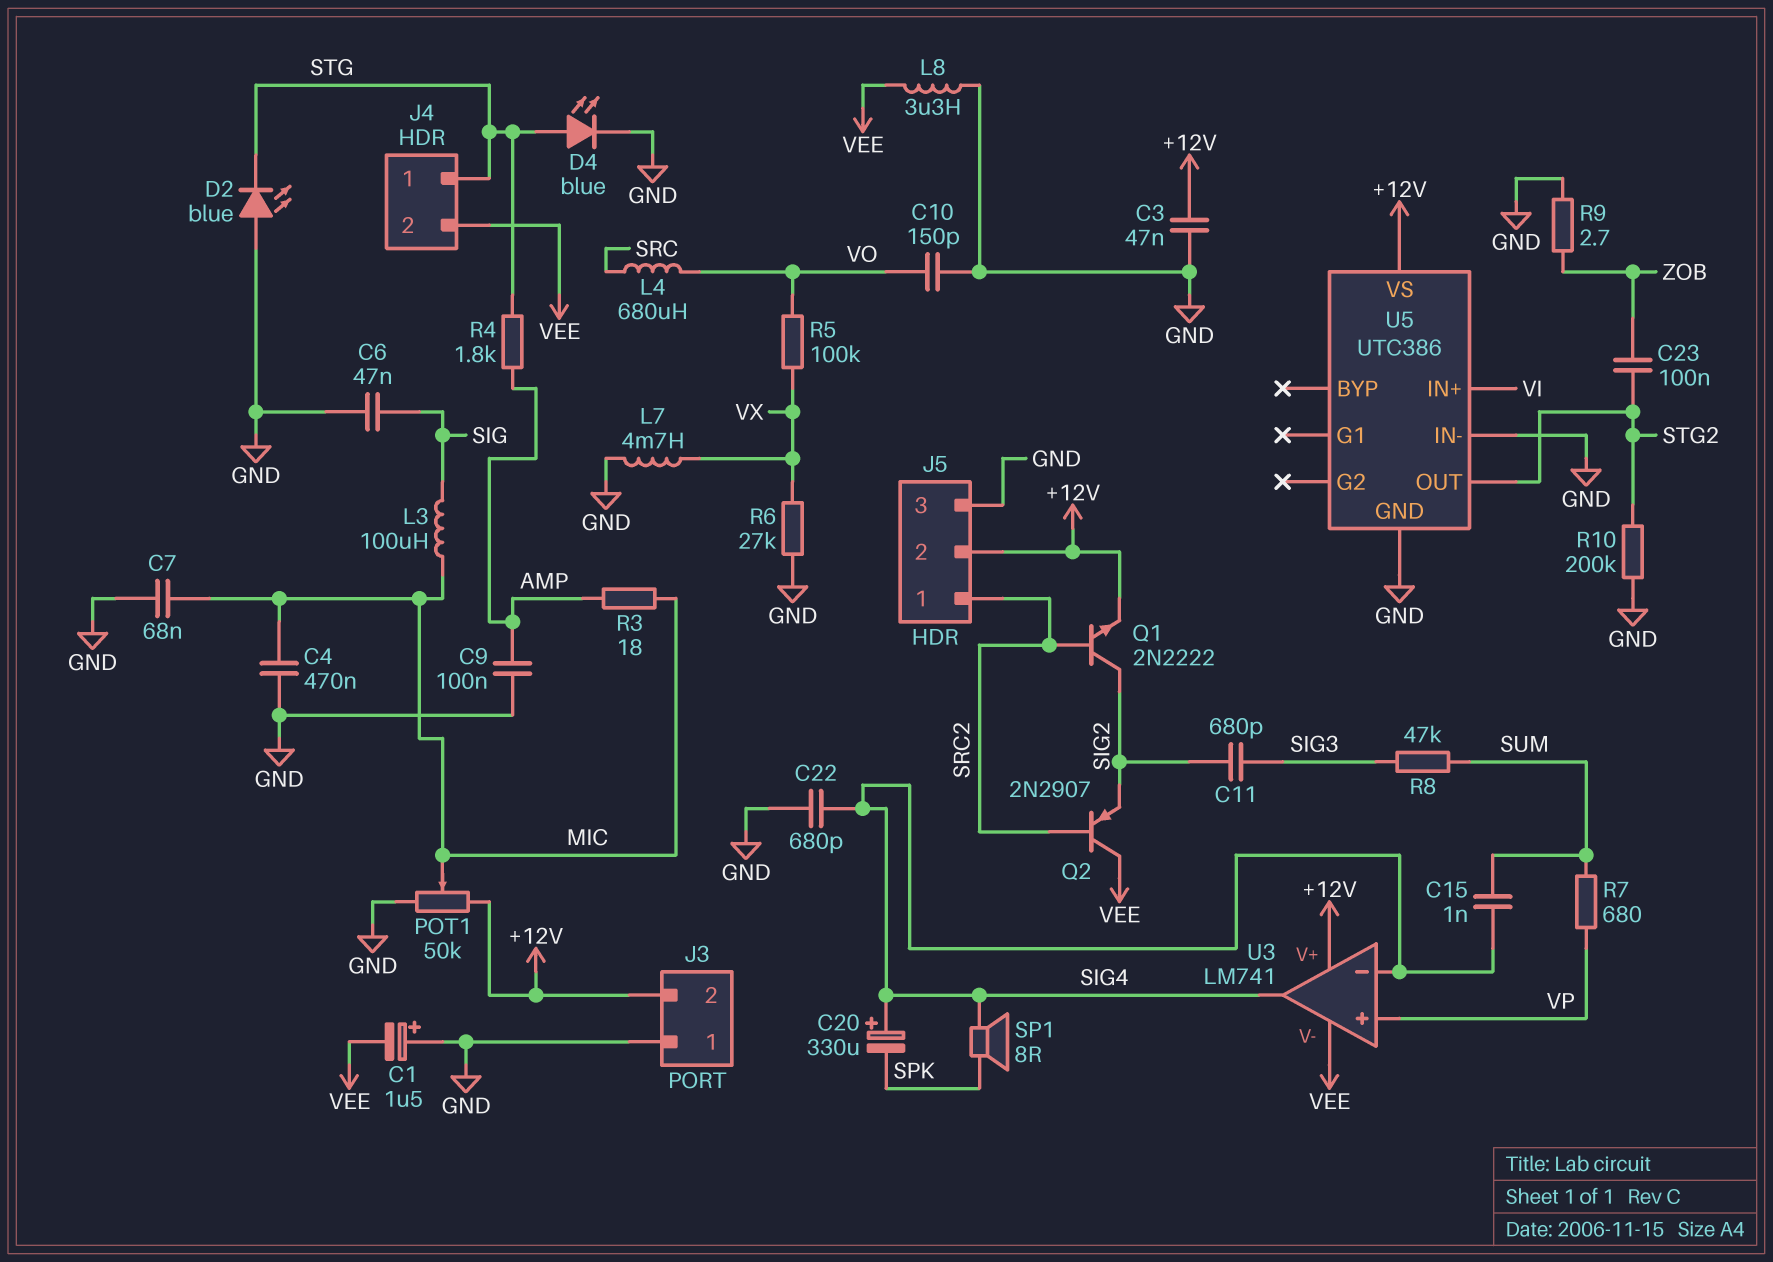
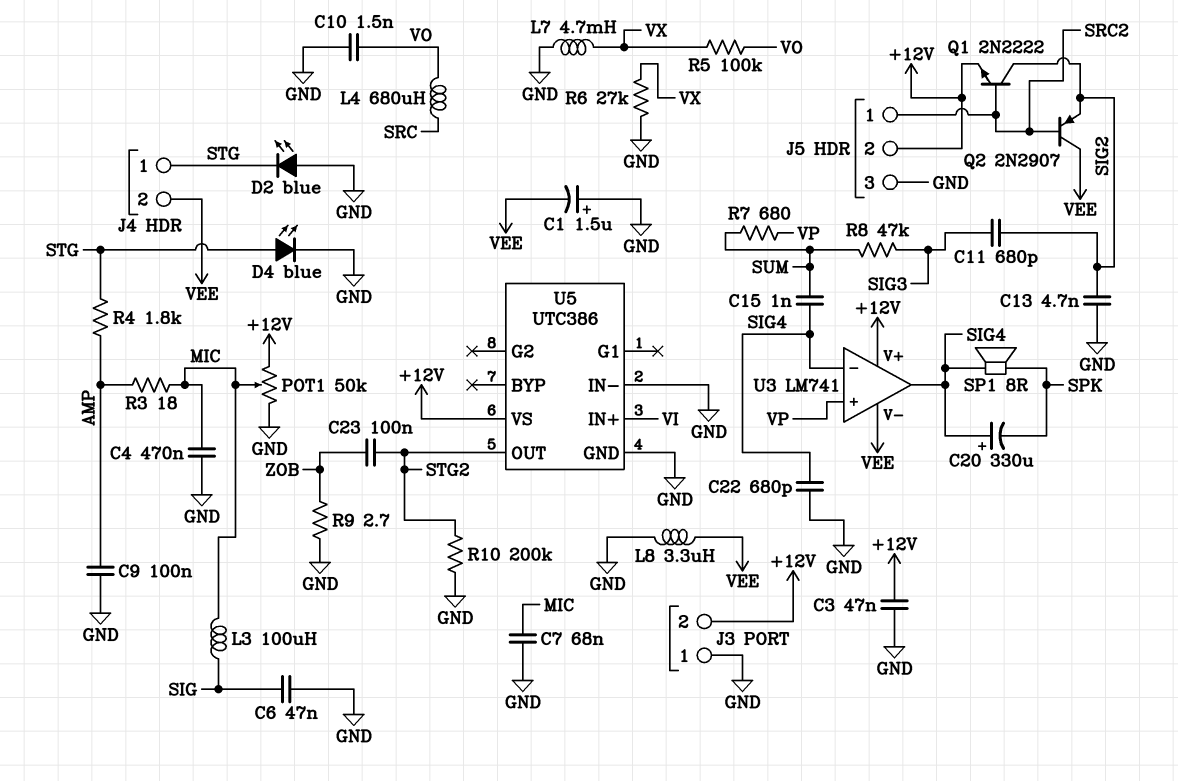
C10: 150pF (GND, VO) -> 1.5nF (GND, VO)
C13: none -> 4.7nF (GND, SIG2)

